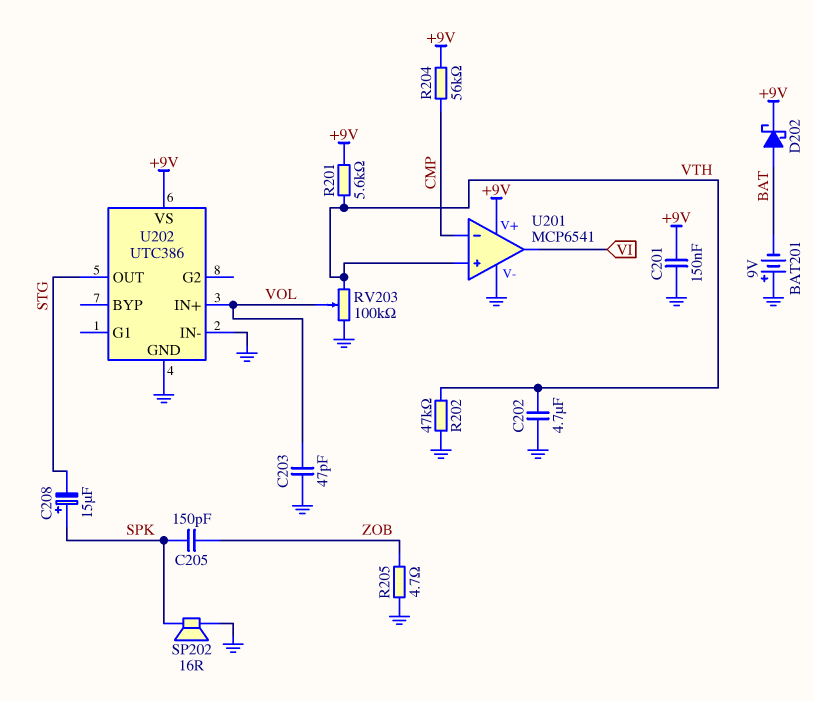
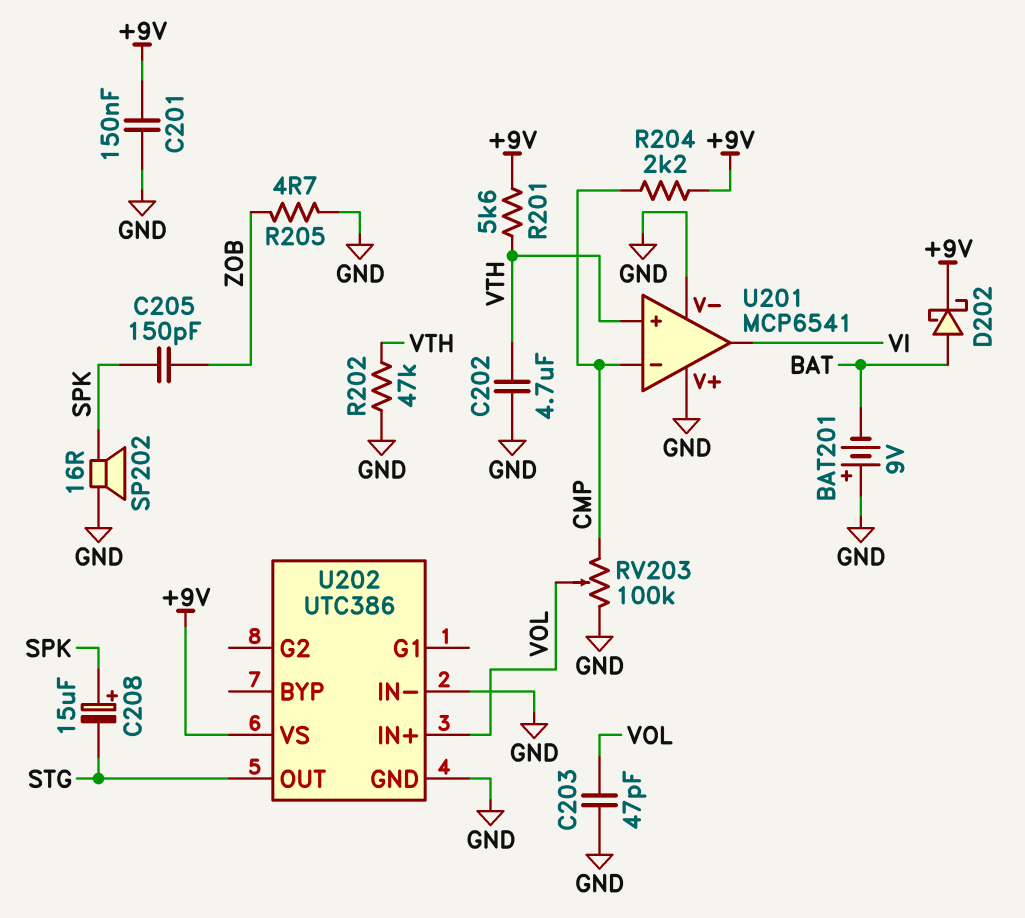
R204: 56k (+9V, CMP) -> 2.2k (+9V, CMP)
RV203: 100k (GND, VTH, wiper VOL) -> 100k (CMP, GND, wiper VOL)
U201 pin V+: +9V -> GND

